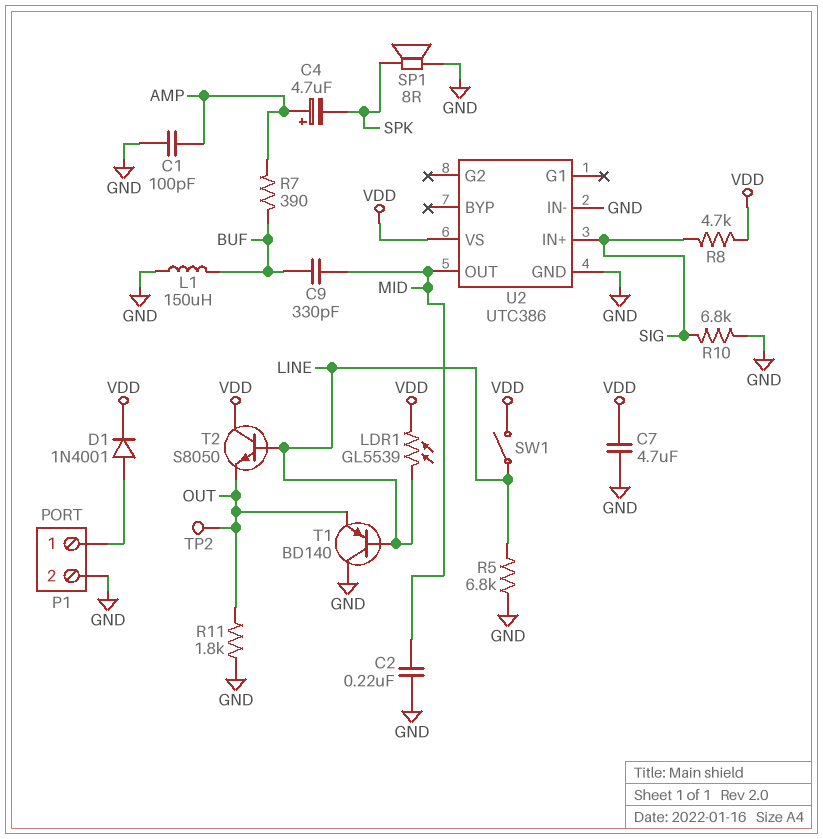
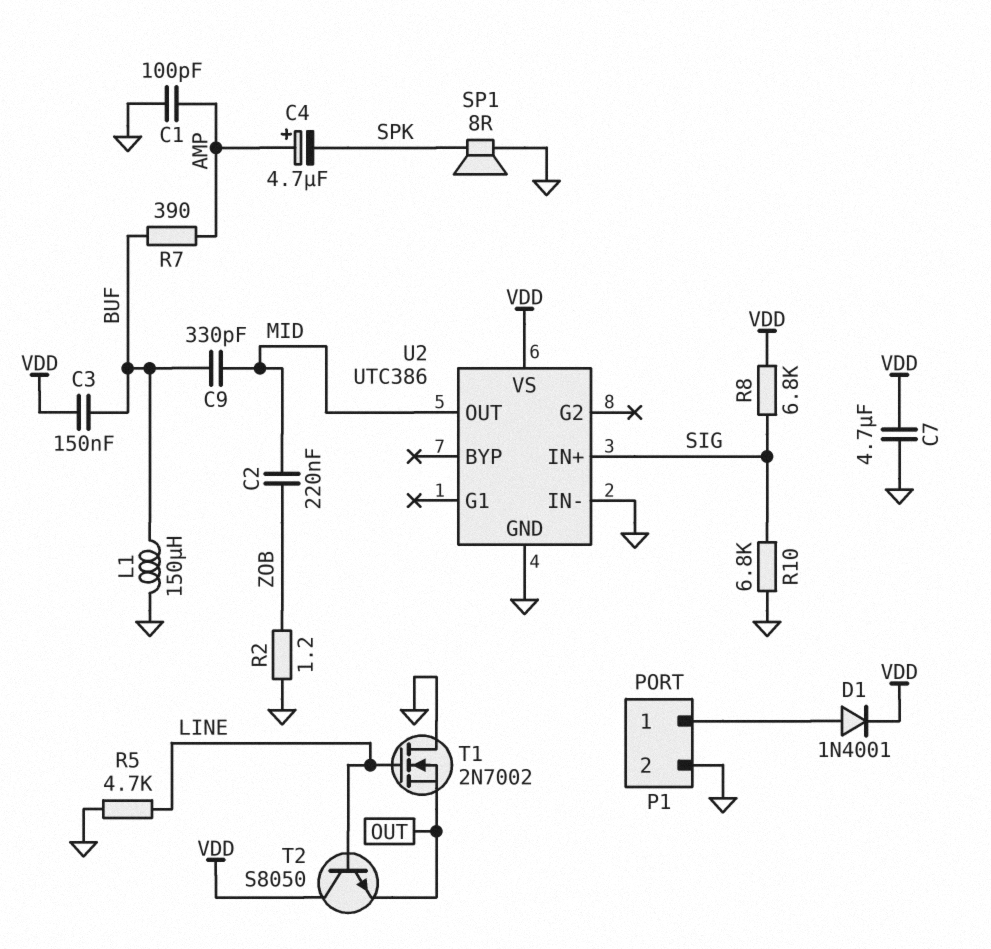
C2: 220nF (GND, MID) -> 220nF (MID, ZOB)
C3: none -> 150nF (BUF, VDD)
LDR1: GL5539 (LINE, VDD) -> none
R2: none -> 1.2 (GND, ZOB)
R5: 6.8k (GND, LINE) -> 4.7k (GND, LINE)
R8: 4.7k (SIG, VDD) -> 6.8k (SIG, VDD)
R11: 1.8k (GND, OUT) -> none
SW1: switch (LINE, VDD) -> none
T1: PNP BD140 (B LINE, C GND, E OUT) -> NMOS 2N7002 (G LINE, D GND, S OUT)
TP2: test point (OUT) -> none

